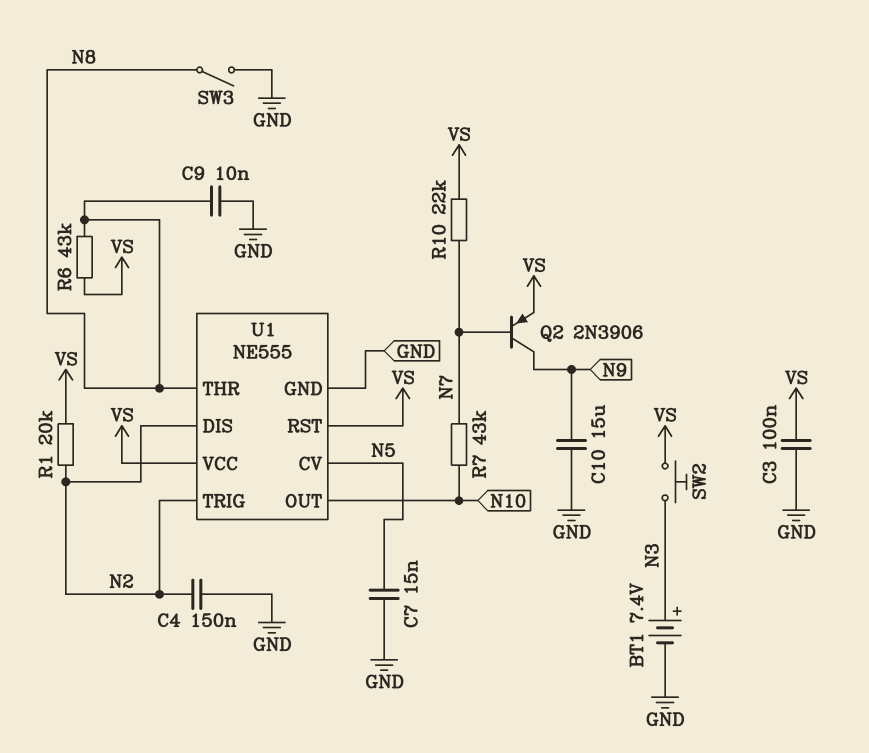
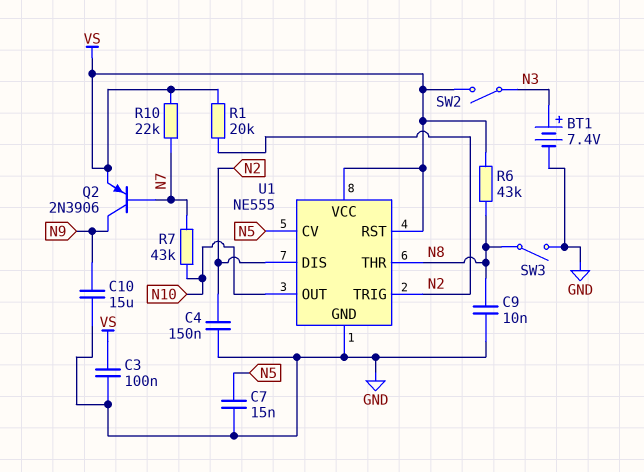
SW2: button (N3, VS) -> switch (N3, VS)

